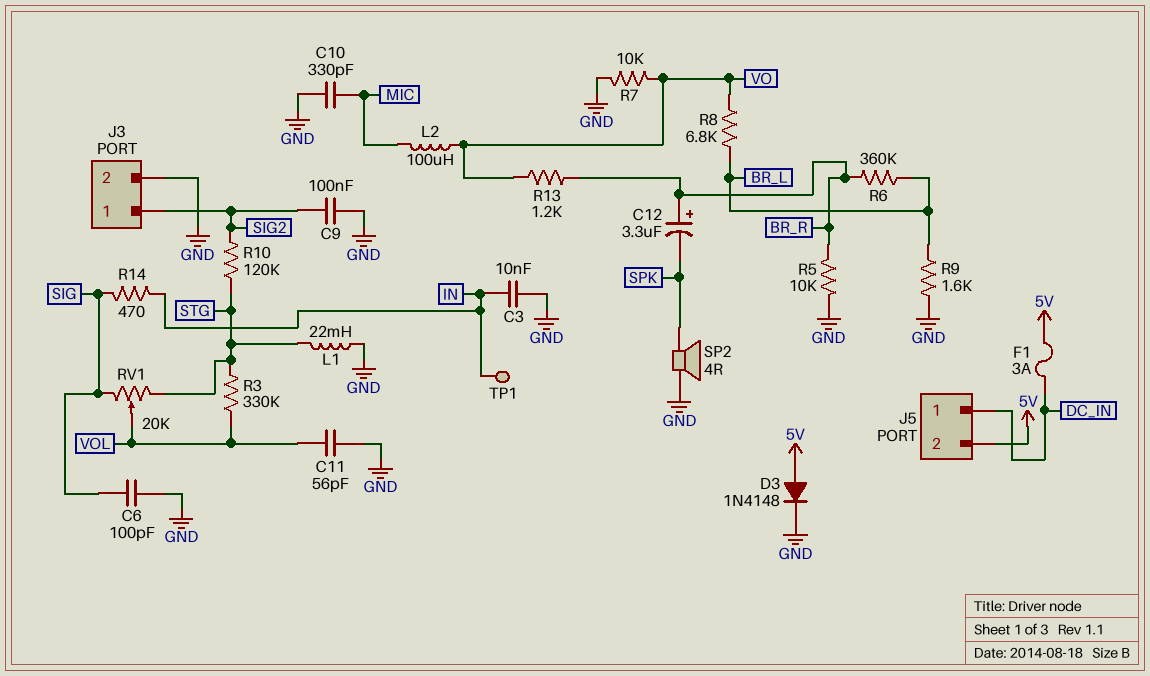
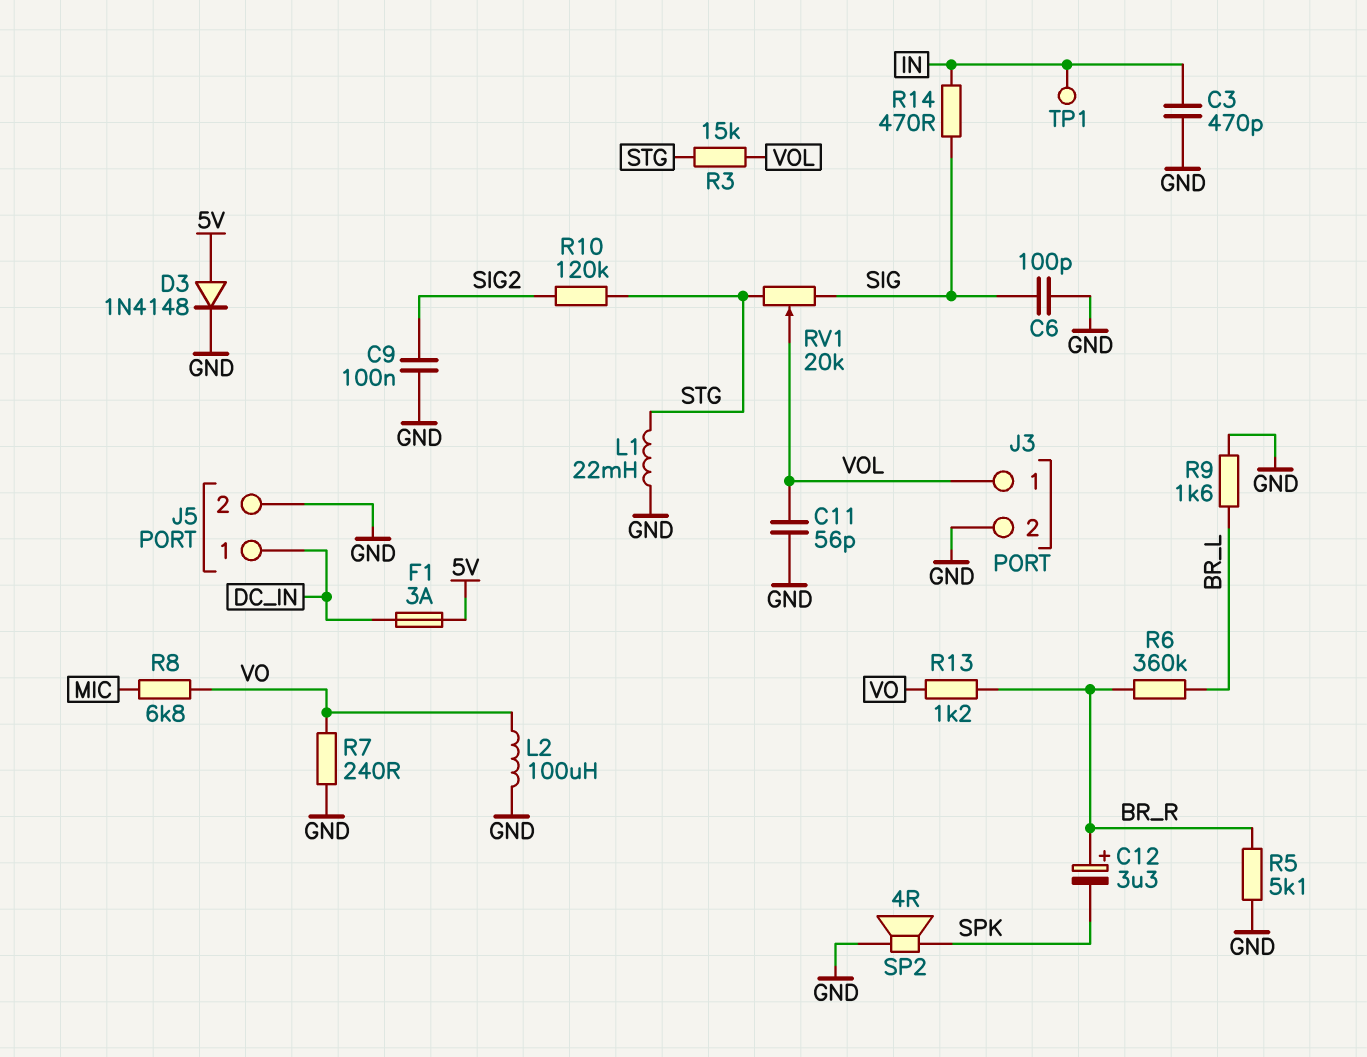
C3: 10nF (GND, IN) -> 470pF (GND, IN)
C10: 330pF (GND, MIC) -> none
J3 pin 1: SIG2 -> VOL
J5 pin 2: 5V -> GND
L2: 100uH (MIC, VO) -> 100uH (GND, VO)
R3: 330k (STG, VOL) -> 15k (STG, VOL)
R5: 10k (BR_R, GND) -> 5.1k (BR_R, GND)
R7: 10k (GND, VO) -> 240 (GND, VO)
R8: 6.8k (BR_L, VO) -> 6.8k (MIC, VO)

